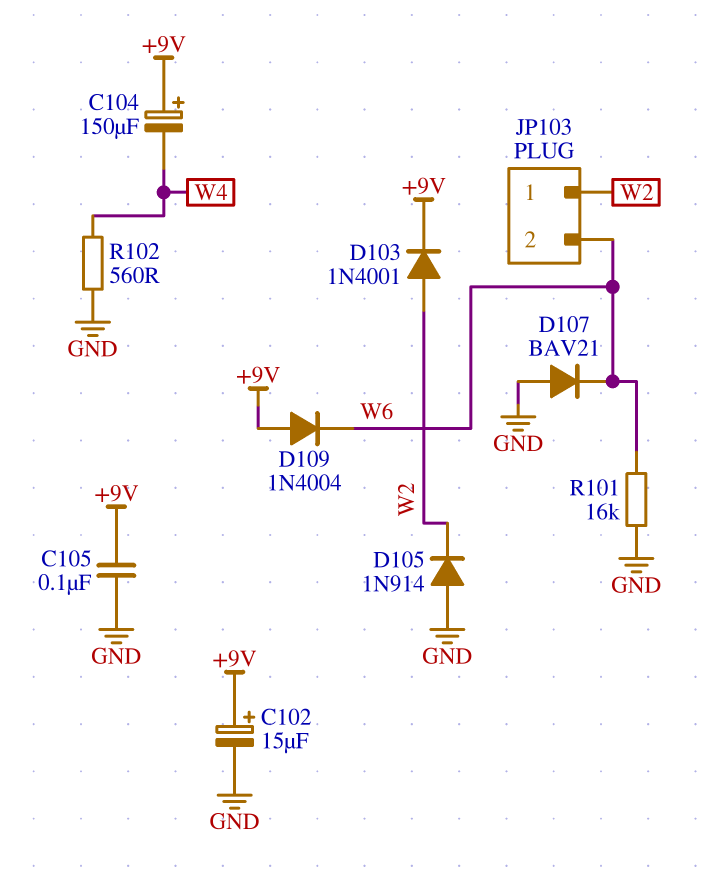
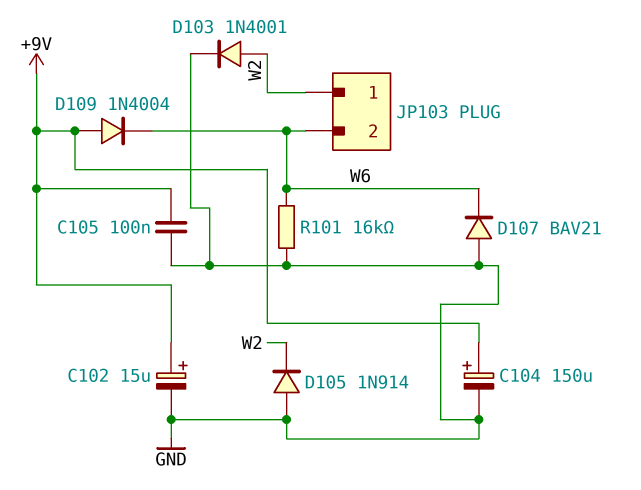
C104: 150uF (plus +9V, minus W4) -> 150uF (plus +9V, minus GND)
D103: diode 1N4001 (A W2, K +9V) -> diode 1N4001 (A W2, K GND)
R102: 560 (GND, W4) -> none

